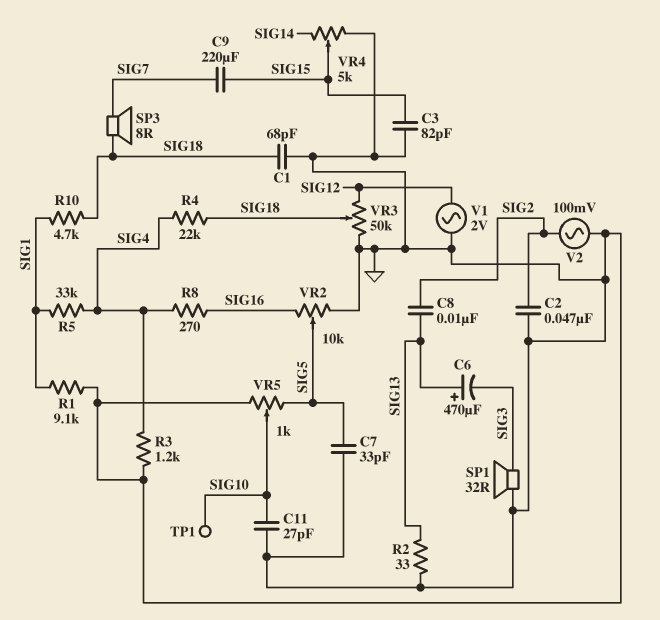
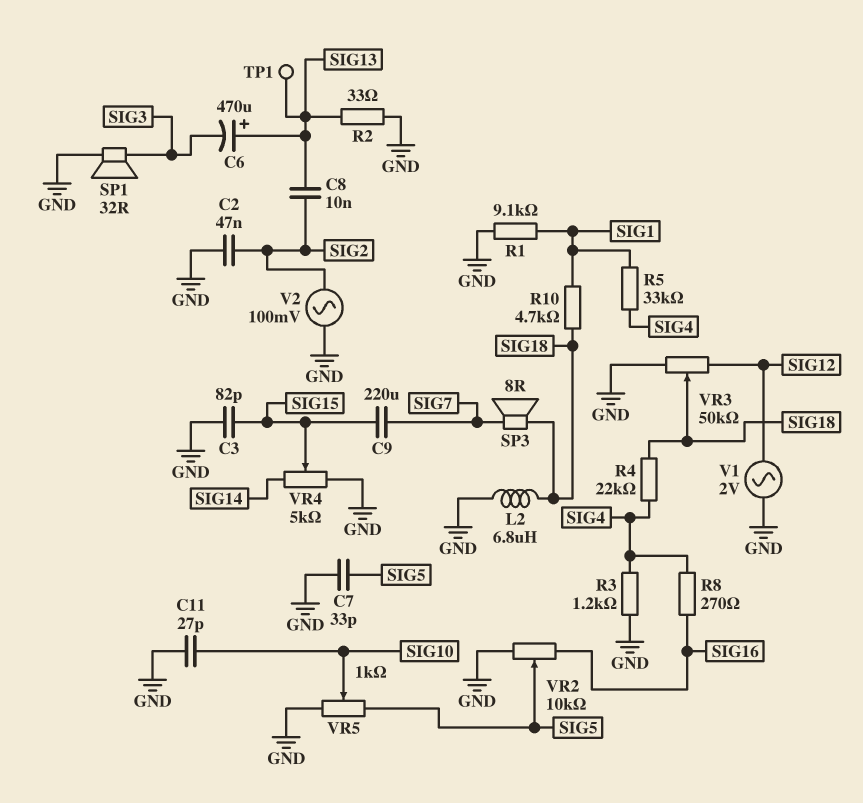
C1: 68pF (GND, SIG18) -> none
L2: none -> 6.8uH (GND, SIG18)
TP1: test point (SIG10) -> test point (SIG13)

